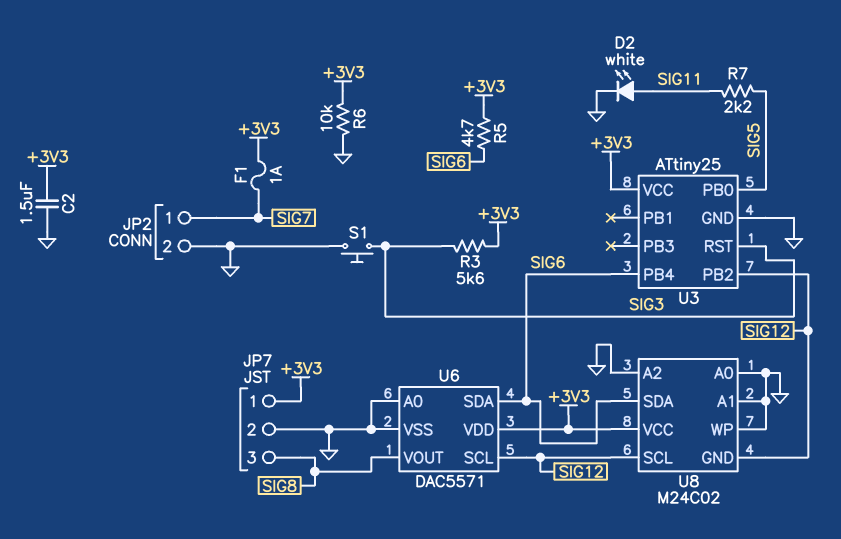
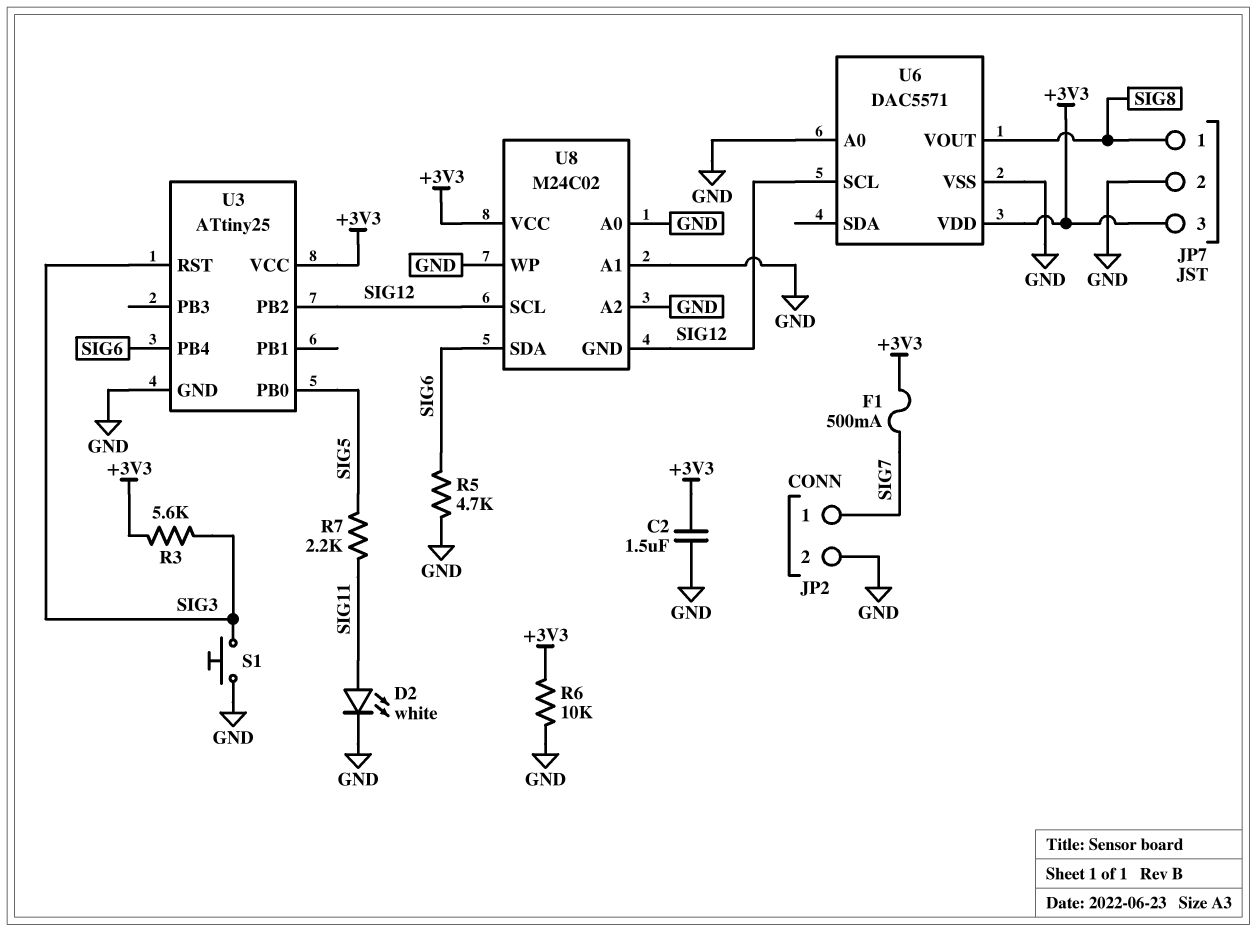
F1: 1A (+3V3, SIG7) -> 500mA (+3V3, SIG7)
JP7 pin 1: +3V3 -> SIG8
JP7 pin 3: SIG8 -> +3V3
R5: 4.7k (+3V3, SIG6) -> 4.7k (GND, SIG6)
U6 pin SDA: SIG6 -> none

